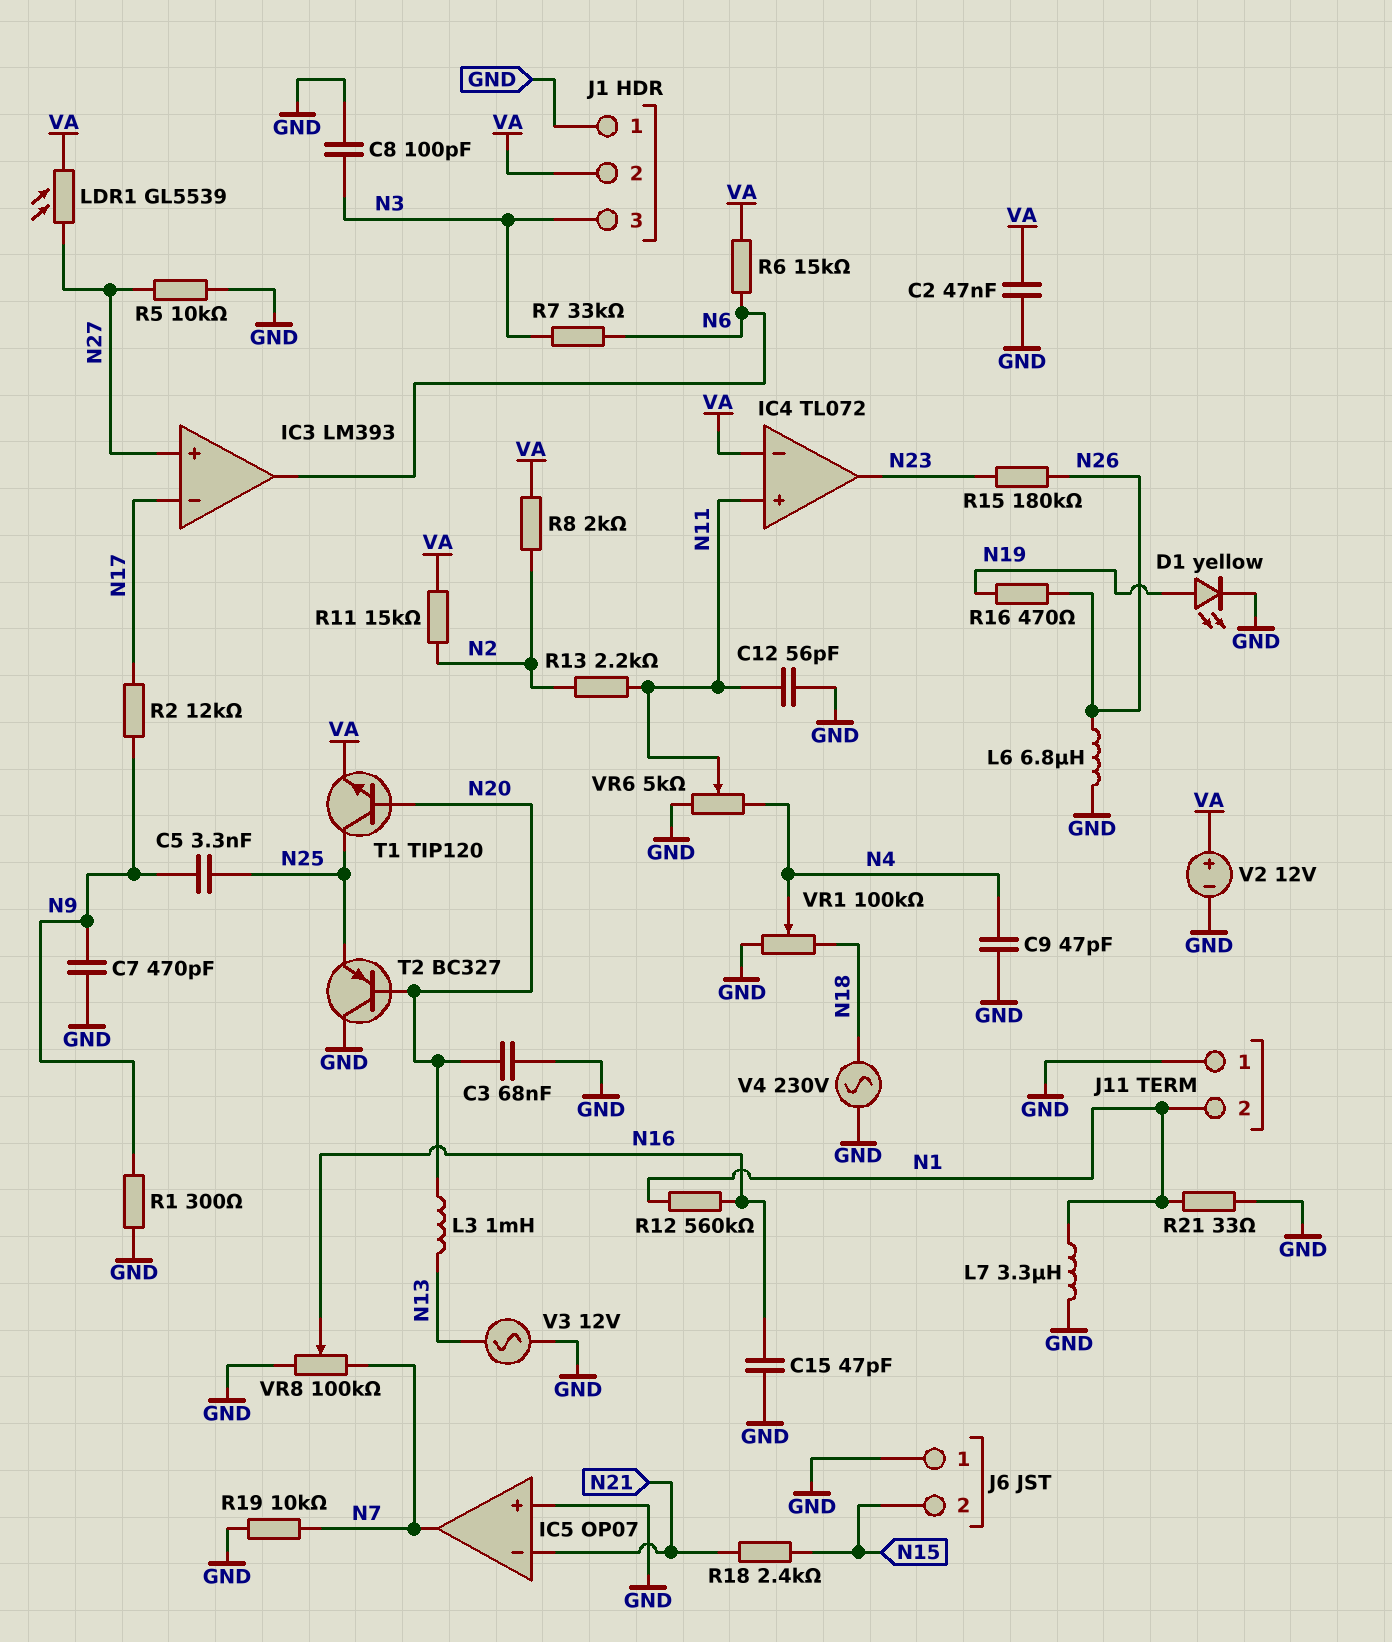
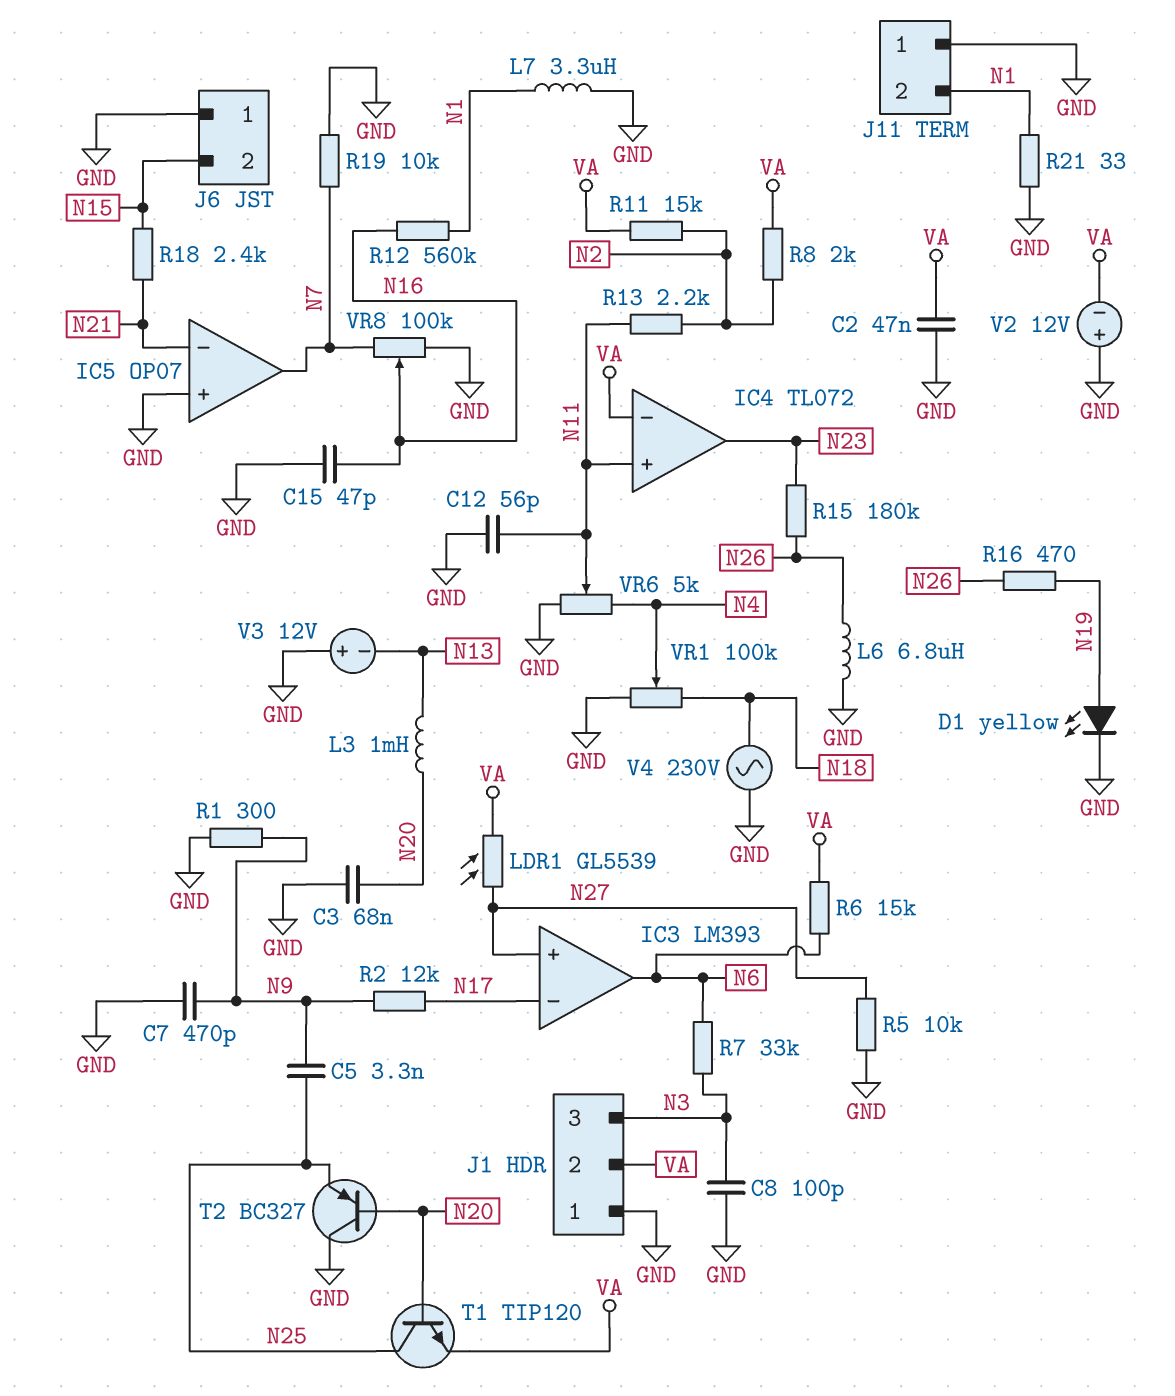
C9: 47pF (GND, N4) -> none
V2: 12V (plus VA, minus GND) -> 12V (plus GND, minus VA)
V3: AC 12V (GND, N13) -> 12V (plus GND, minus N13)

